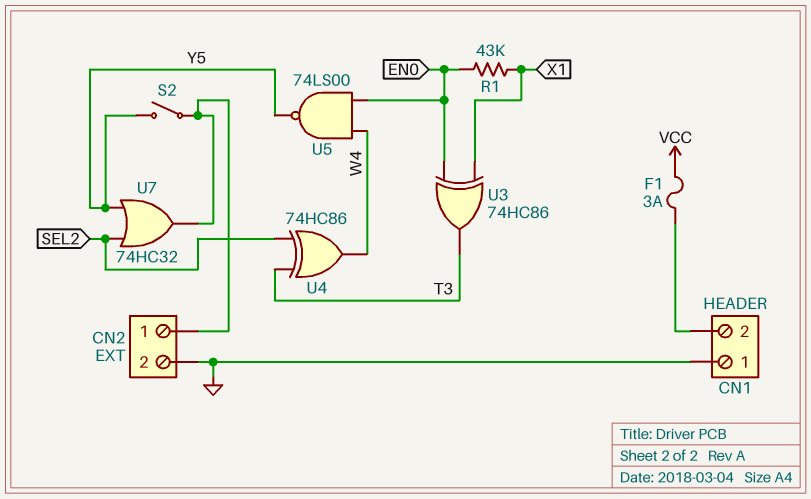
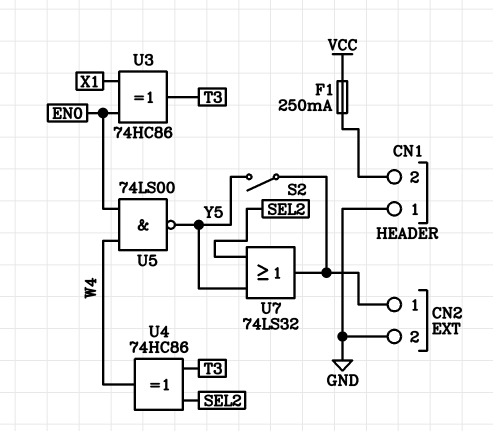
F1: 3A (CN1/2, VCC) -> 250mA (CN1/2, VCC)
R1: 43k (EN0, X1) -> none
U7: OR 74HC32 (in SEL2, in Y5, out CN2/1) -> OR 74LS32 (in SEL2, in Y5, out CN2/1)

